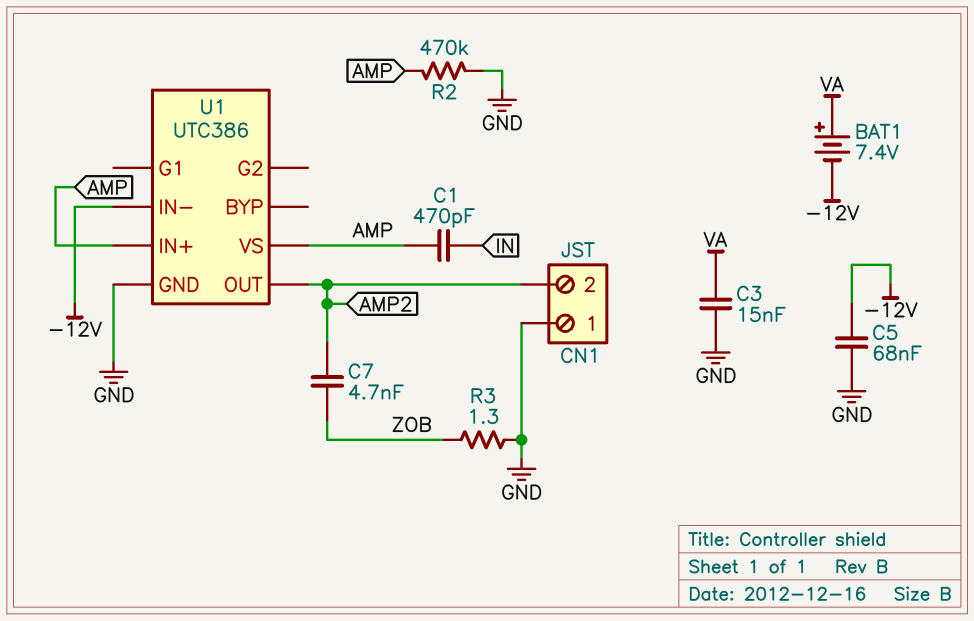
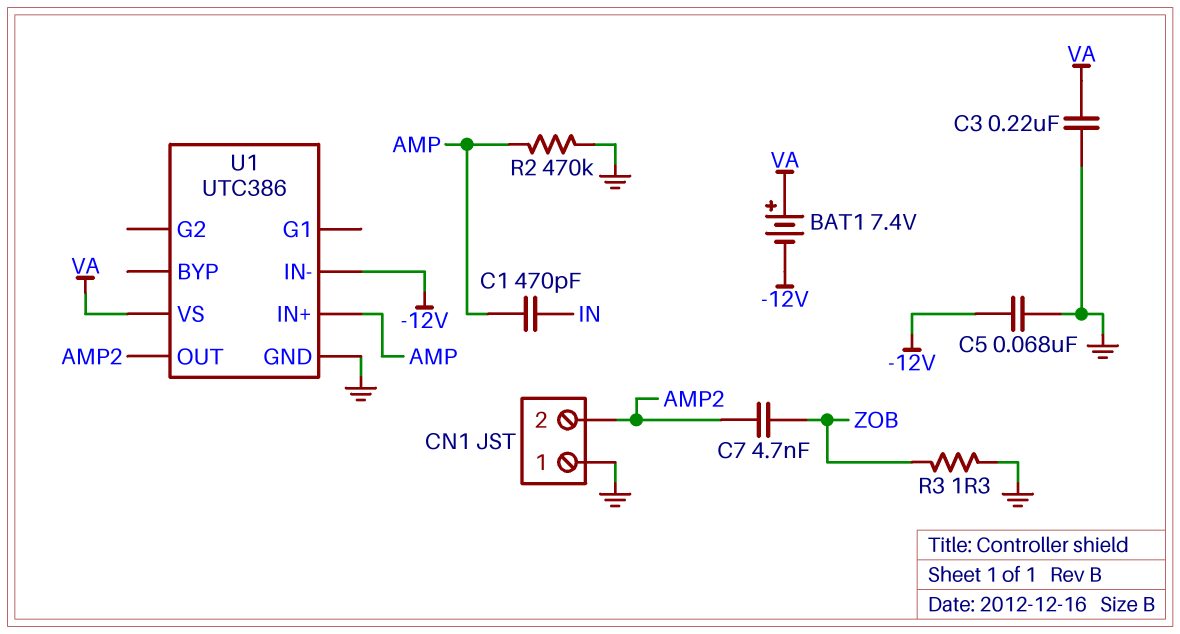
C3: 15nF (GND, VA) -> 220nF (GND, VA)
U1 pin VS: AMP -> VA

